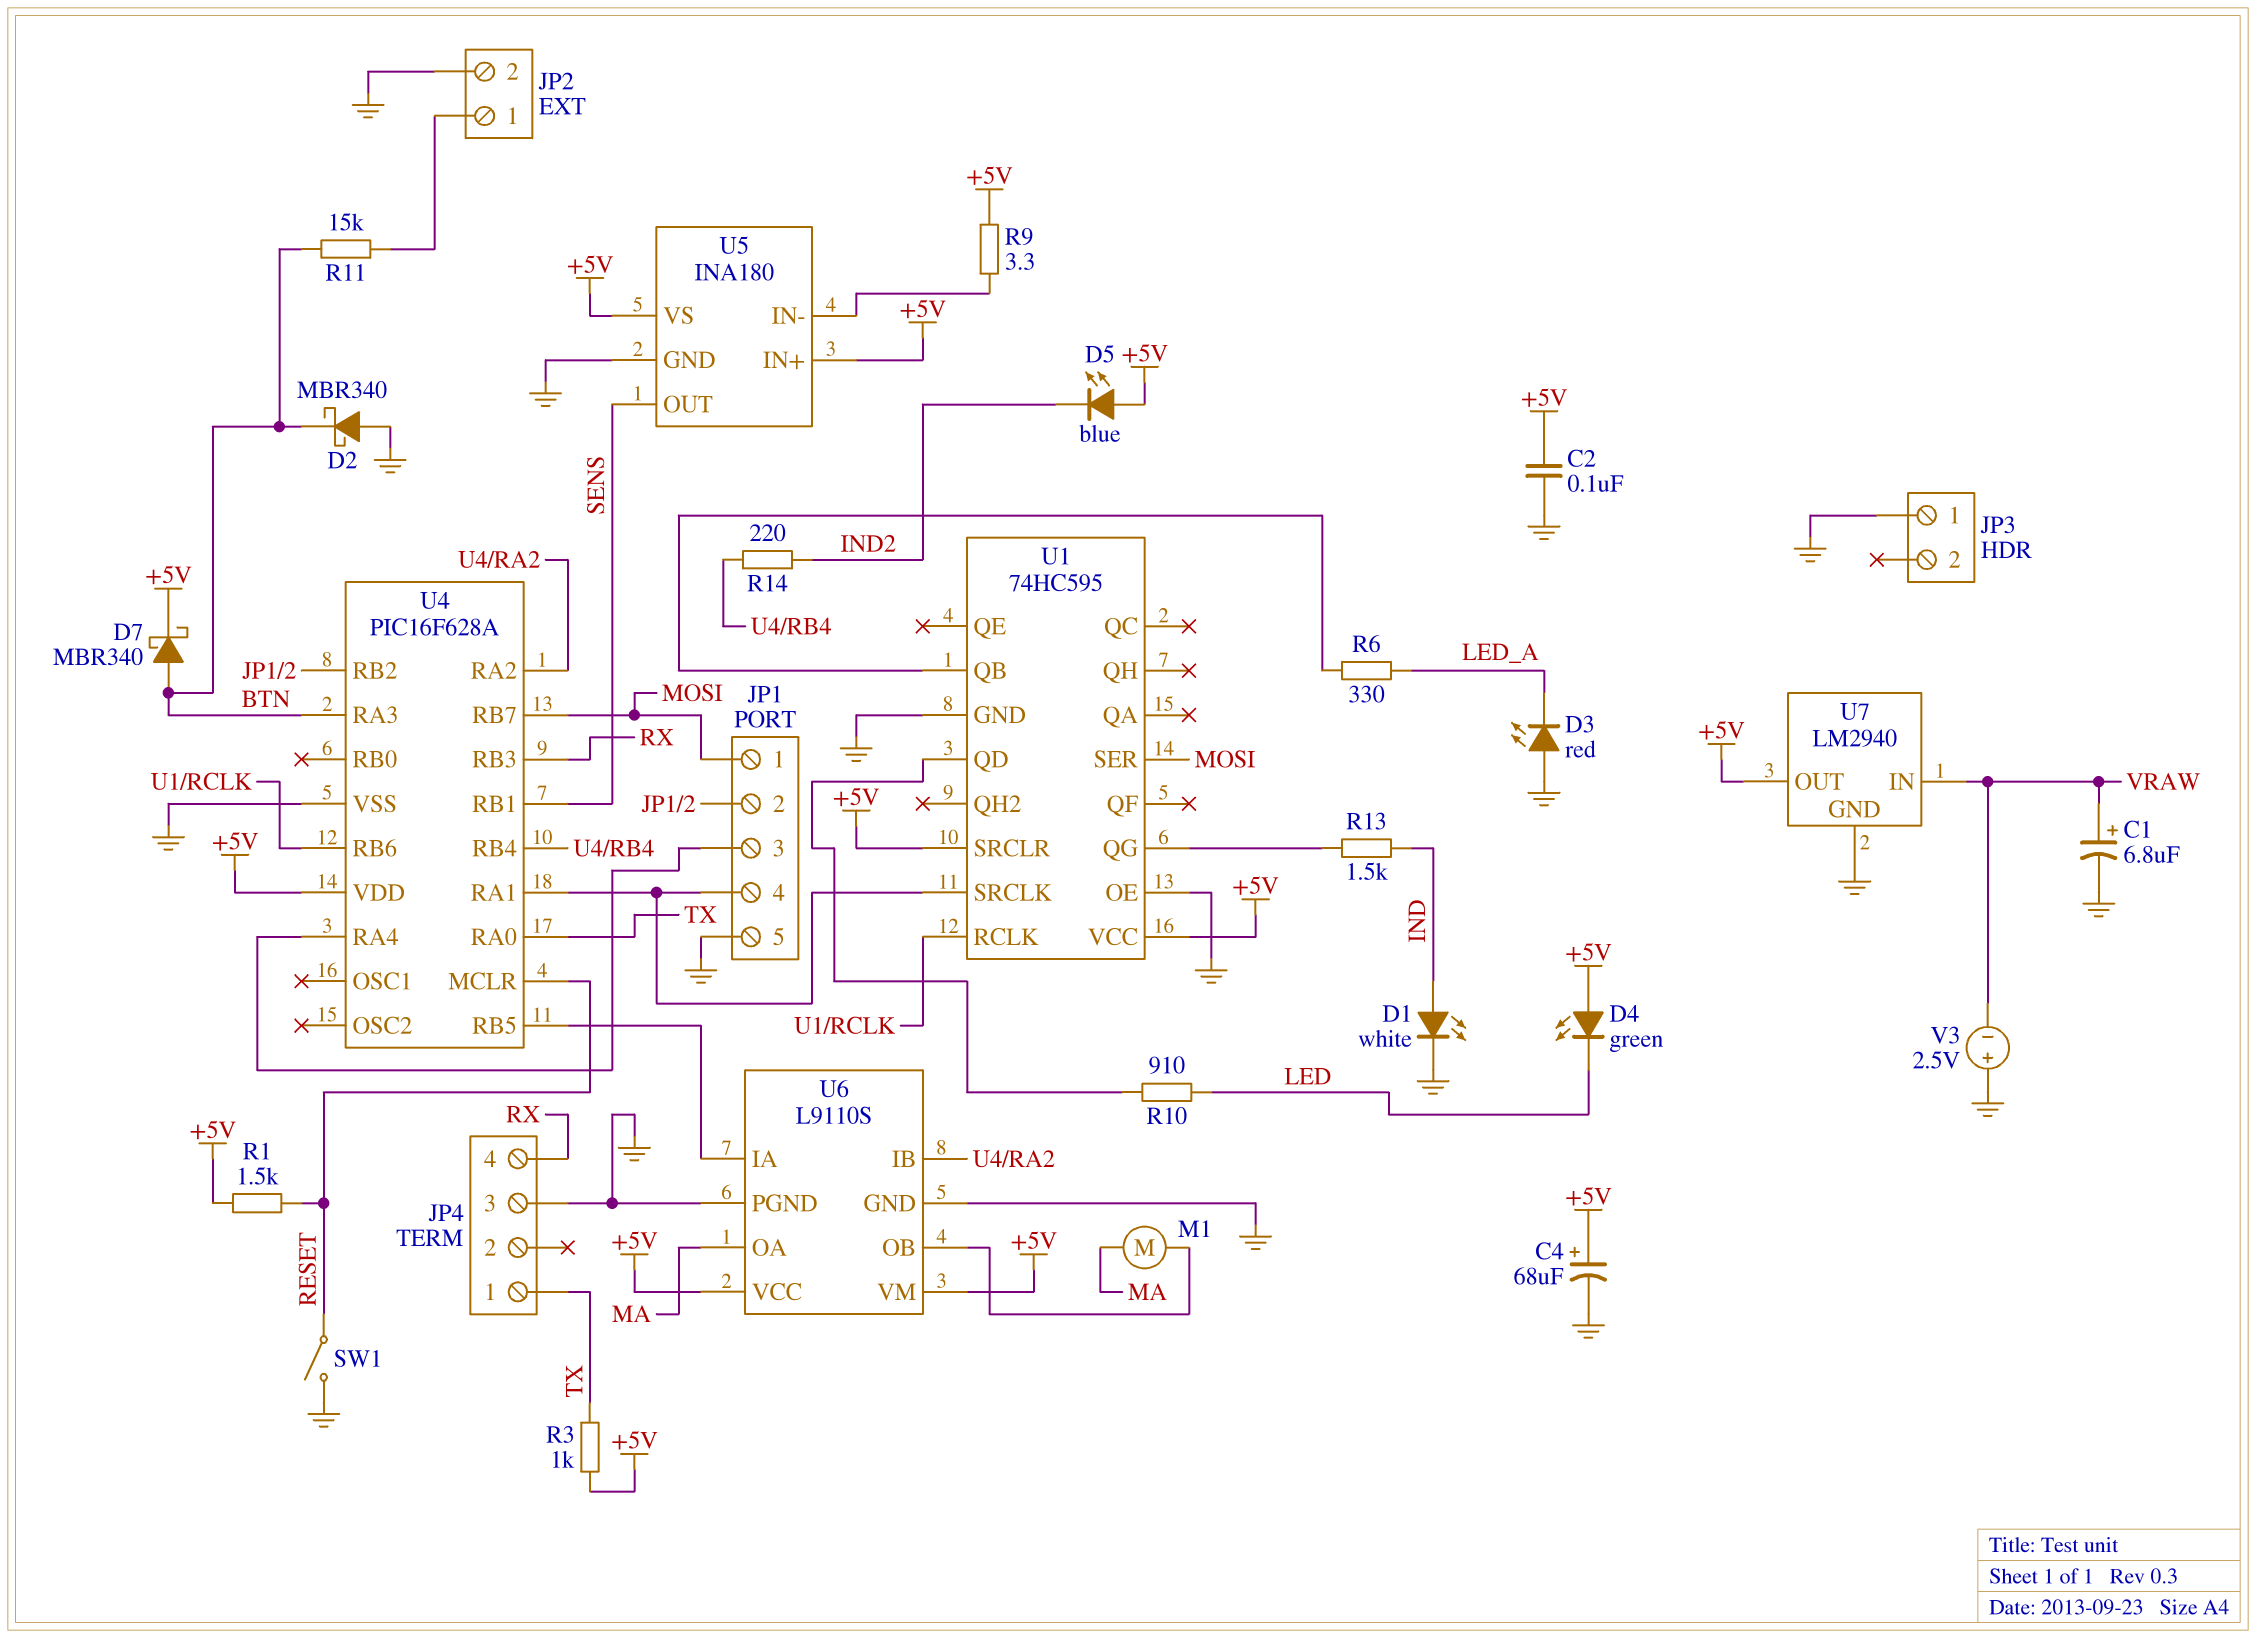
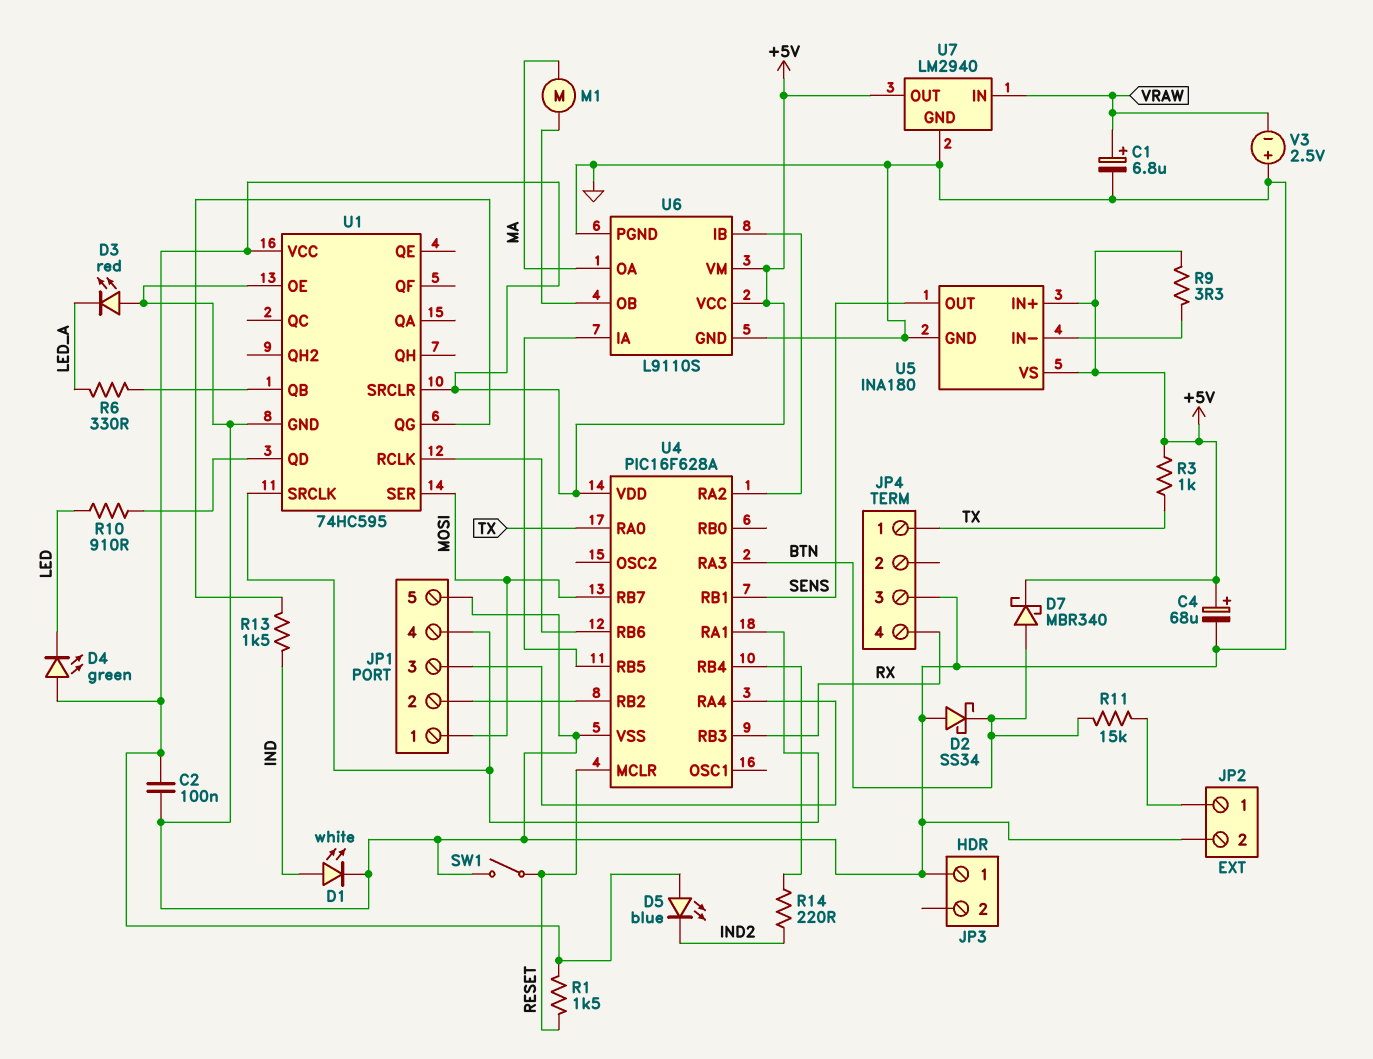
D2: schottky MBR340 (A GND, K BTN) -> schottky SS34 (A GND, K BTN)

